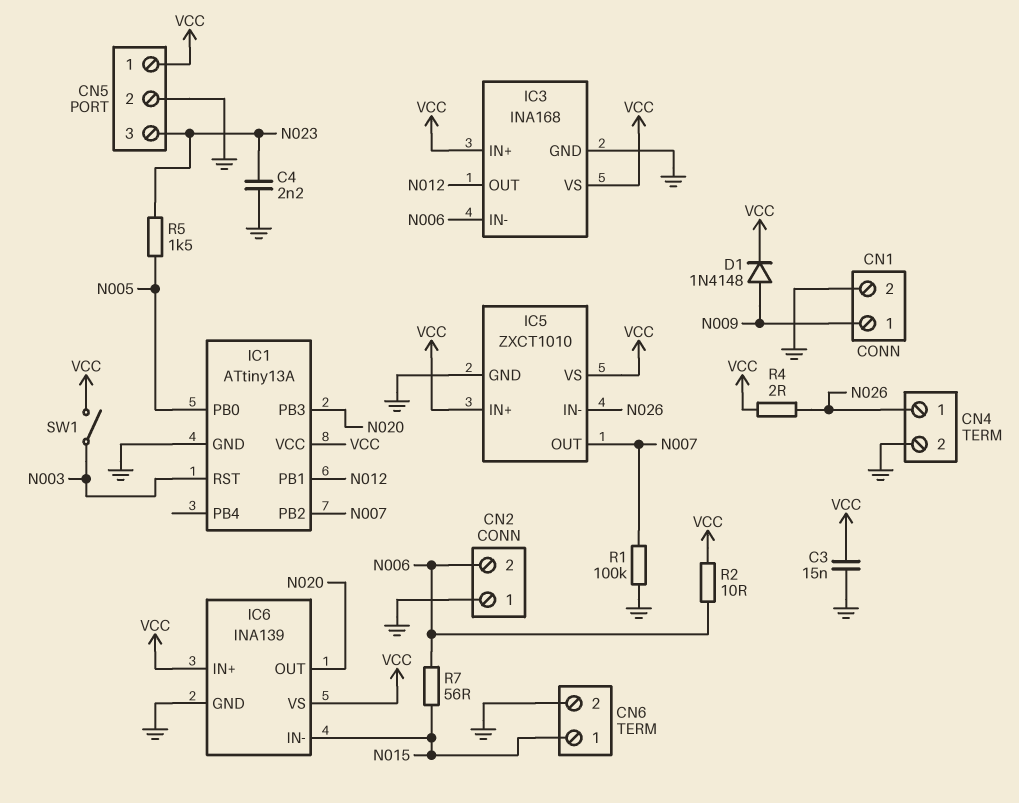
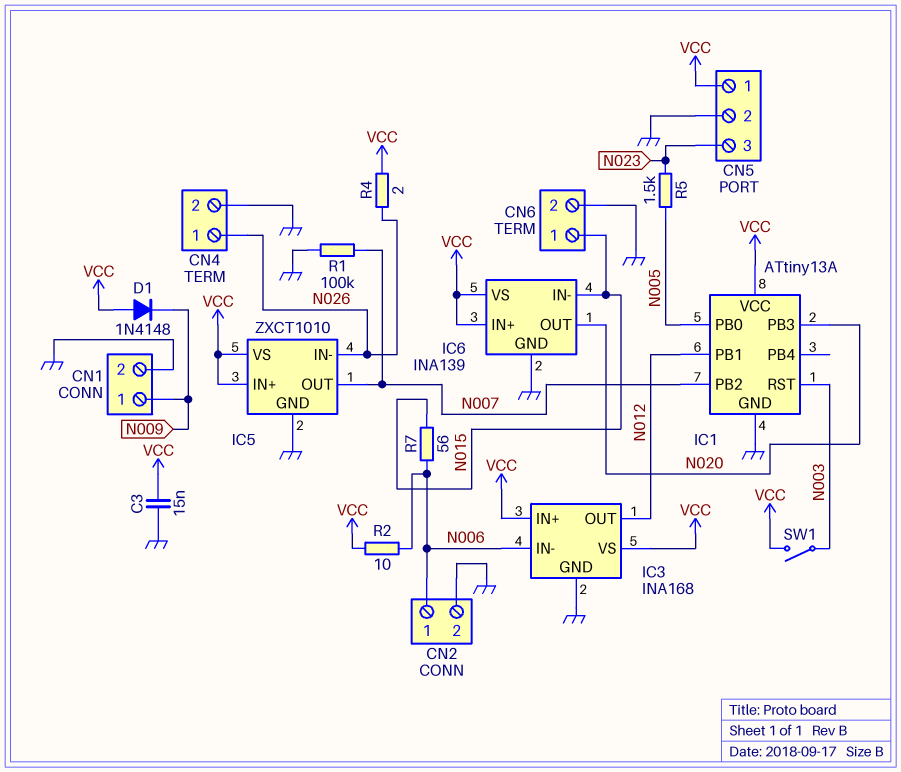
C4: 2.2nF (GND, N023) -> none
CN2 pin 1: GND -> N006
CN2 pin 2: N006 -> GND
D1: diode 1N4148 (A N009, K VCC) -> diode 1N4148 (A VCC, K N009)

